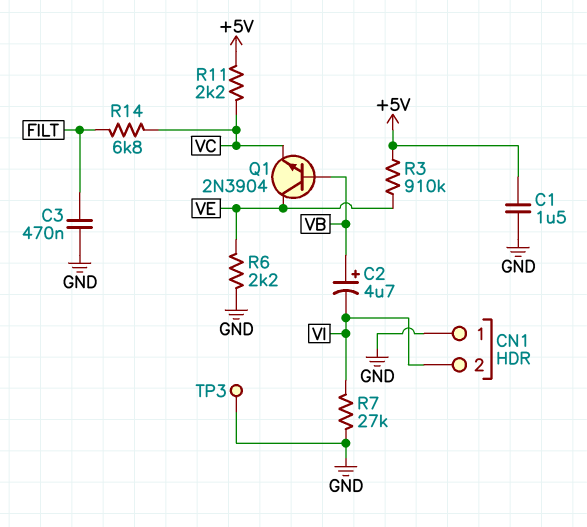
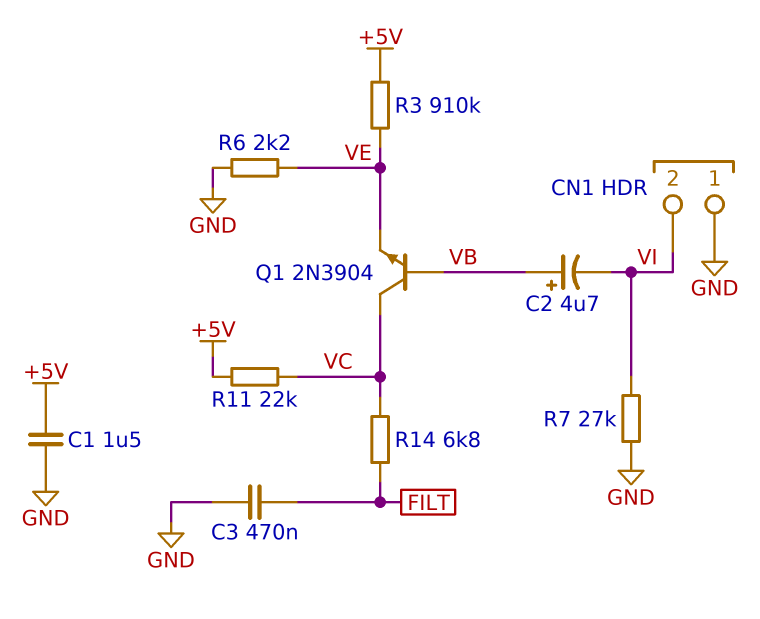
Q1: NPN 2N3904 (B VB, C VE, E VC) -> NPN 2N3904 (B VB, C VC, E VE)
R11: 2.2k (+5V, VC) -> 22k (+5V, VC)
TP3: test point (GND) -> none

